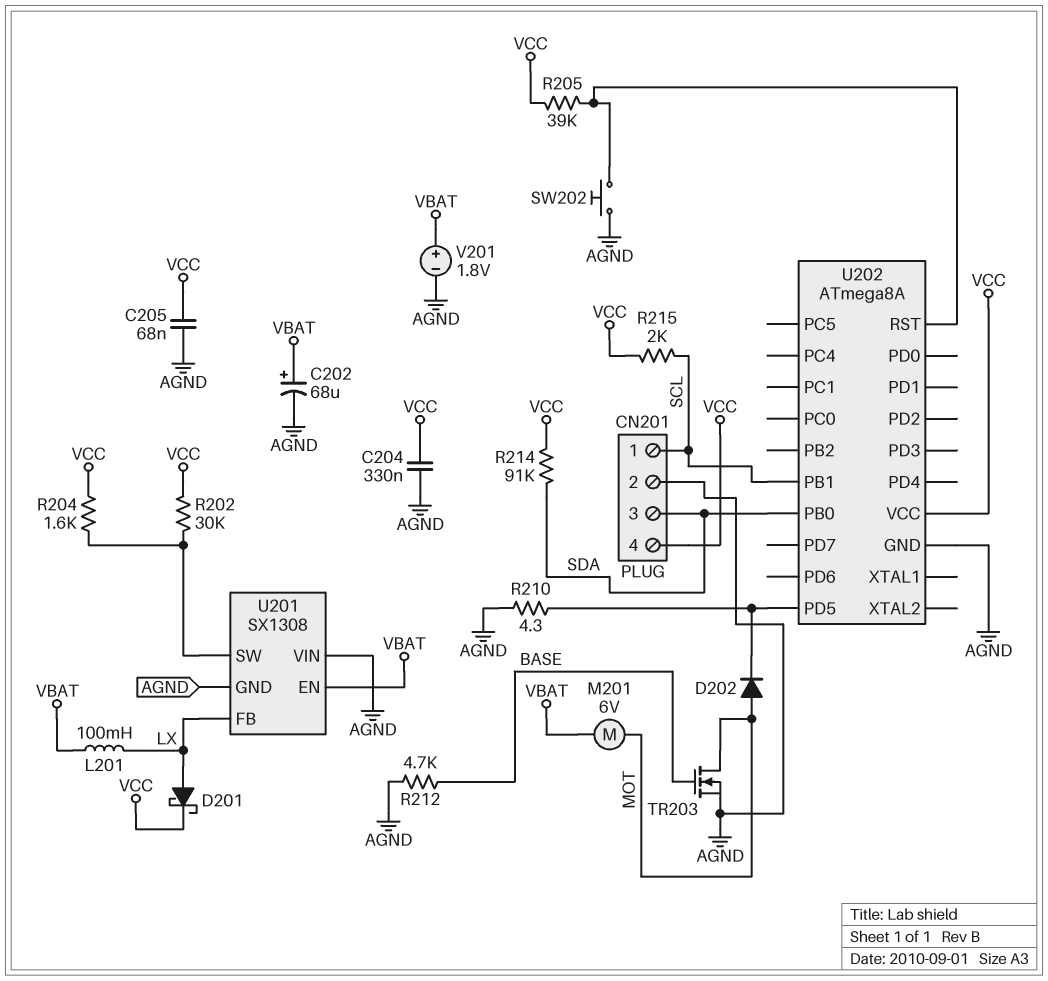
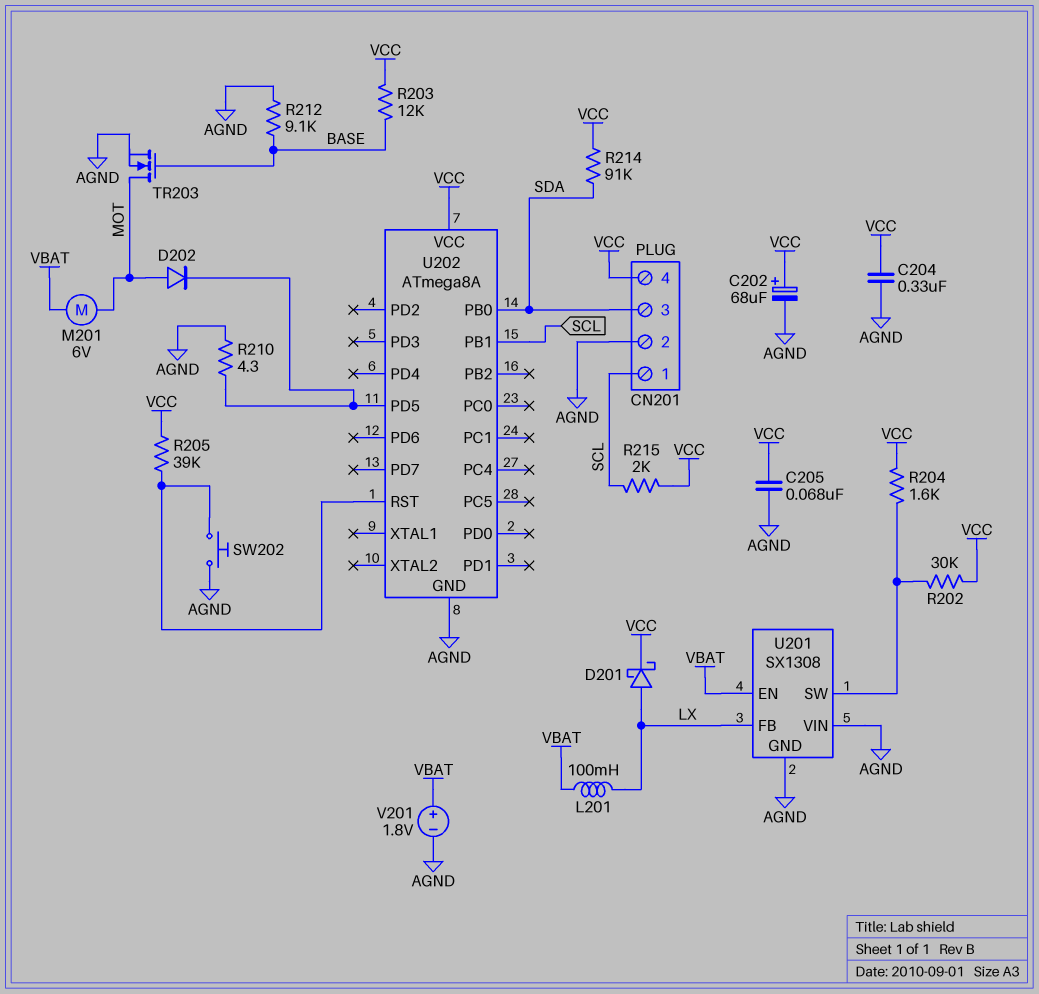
C202: 68uF (plus VBAT, minus AGND) -> 68uF (plus VCC, minus AGND)
R203: none -> 12k (BASE, VCC)
R212: 4.7k (AGND, BASE) -> 9.1k (AGND, BASE)

